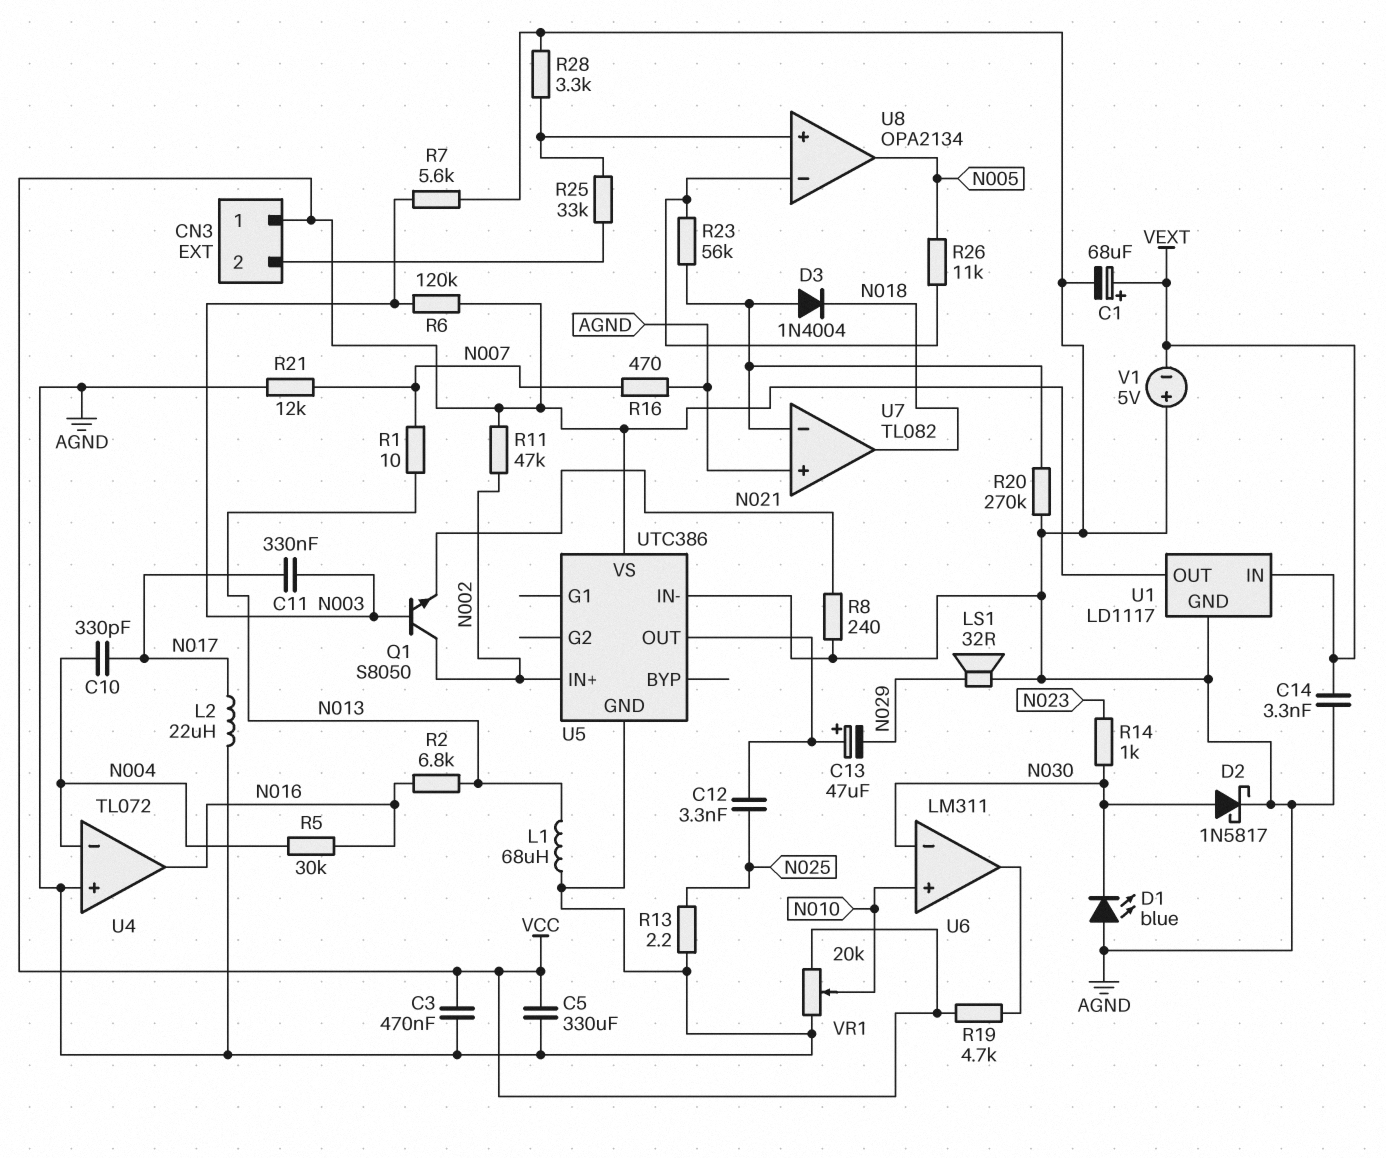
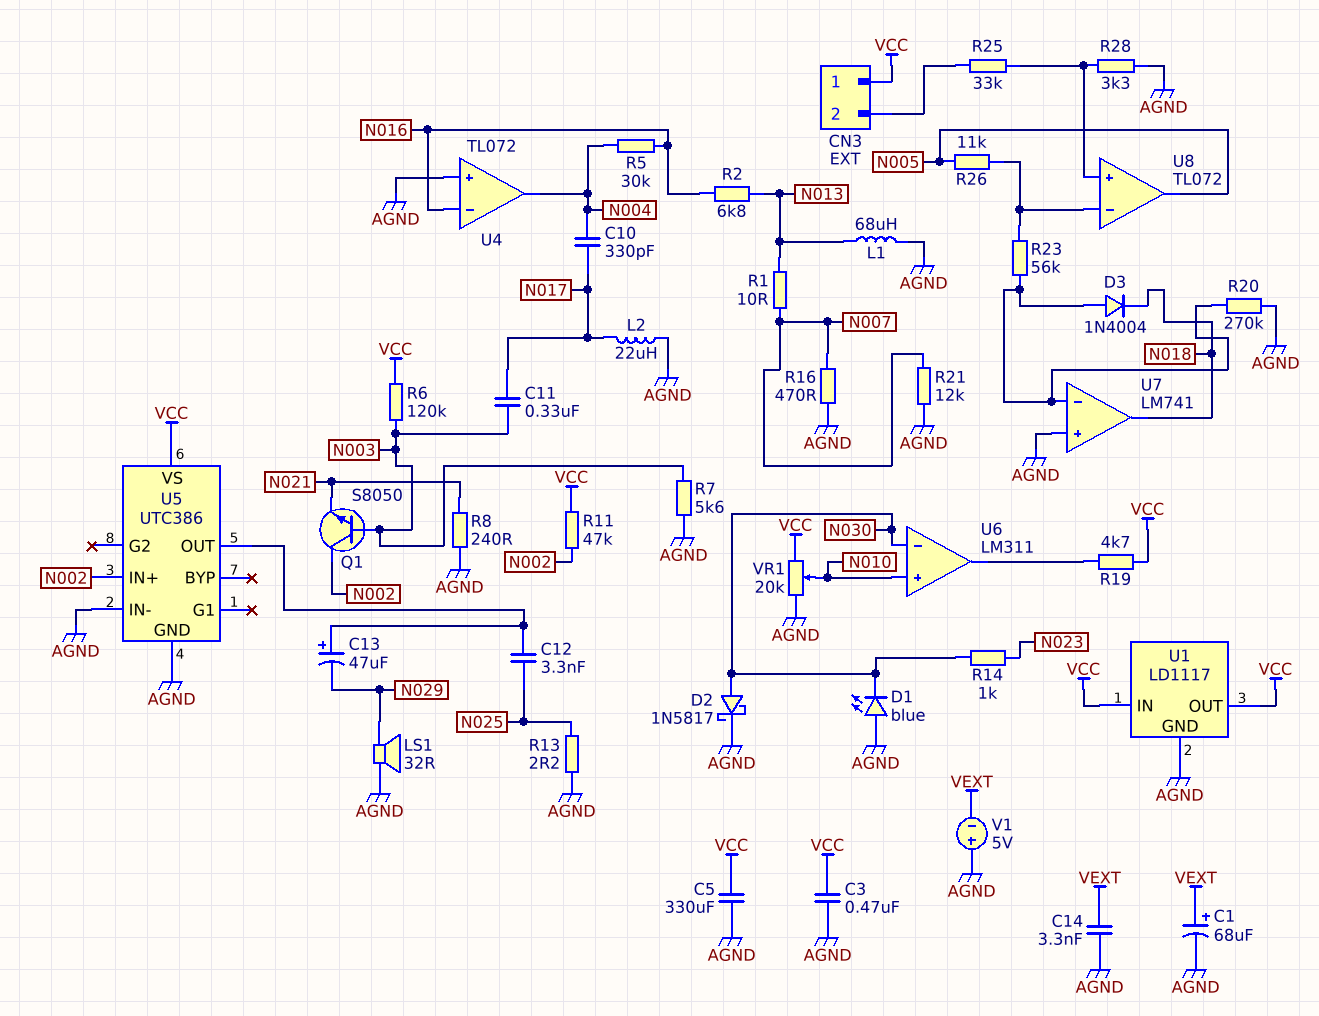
U1 pin IN: VEXT -> VCC
U4 pin in-: N004 -> N016
U4 pin out: N016 -> N004
U7: TL082 -> LM741
U8: OPA2134 -> TL072

